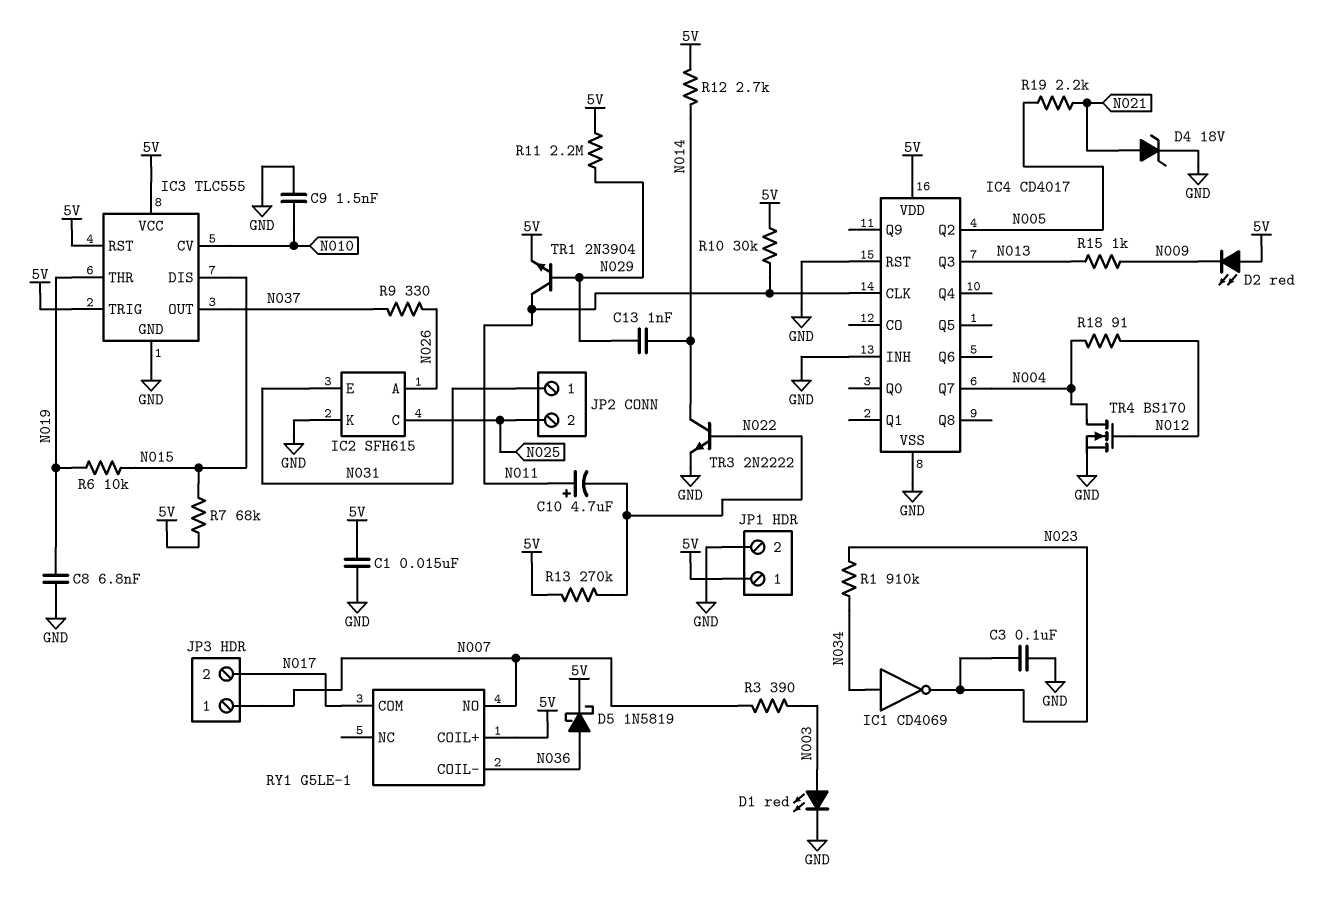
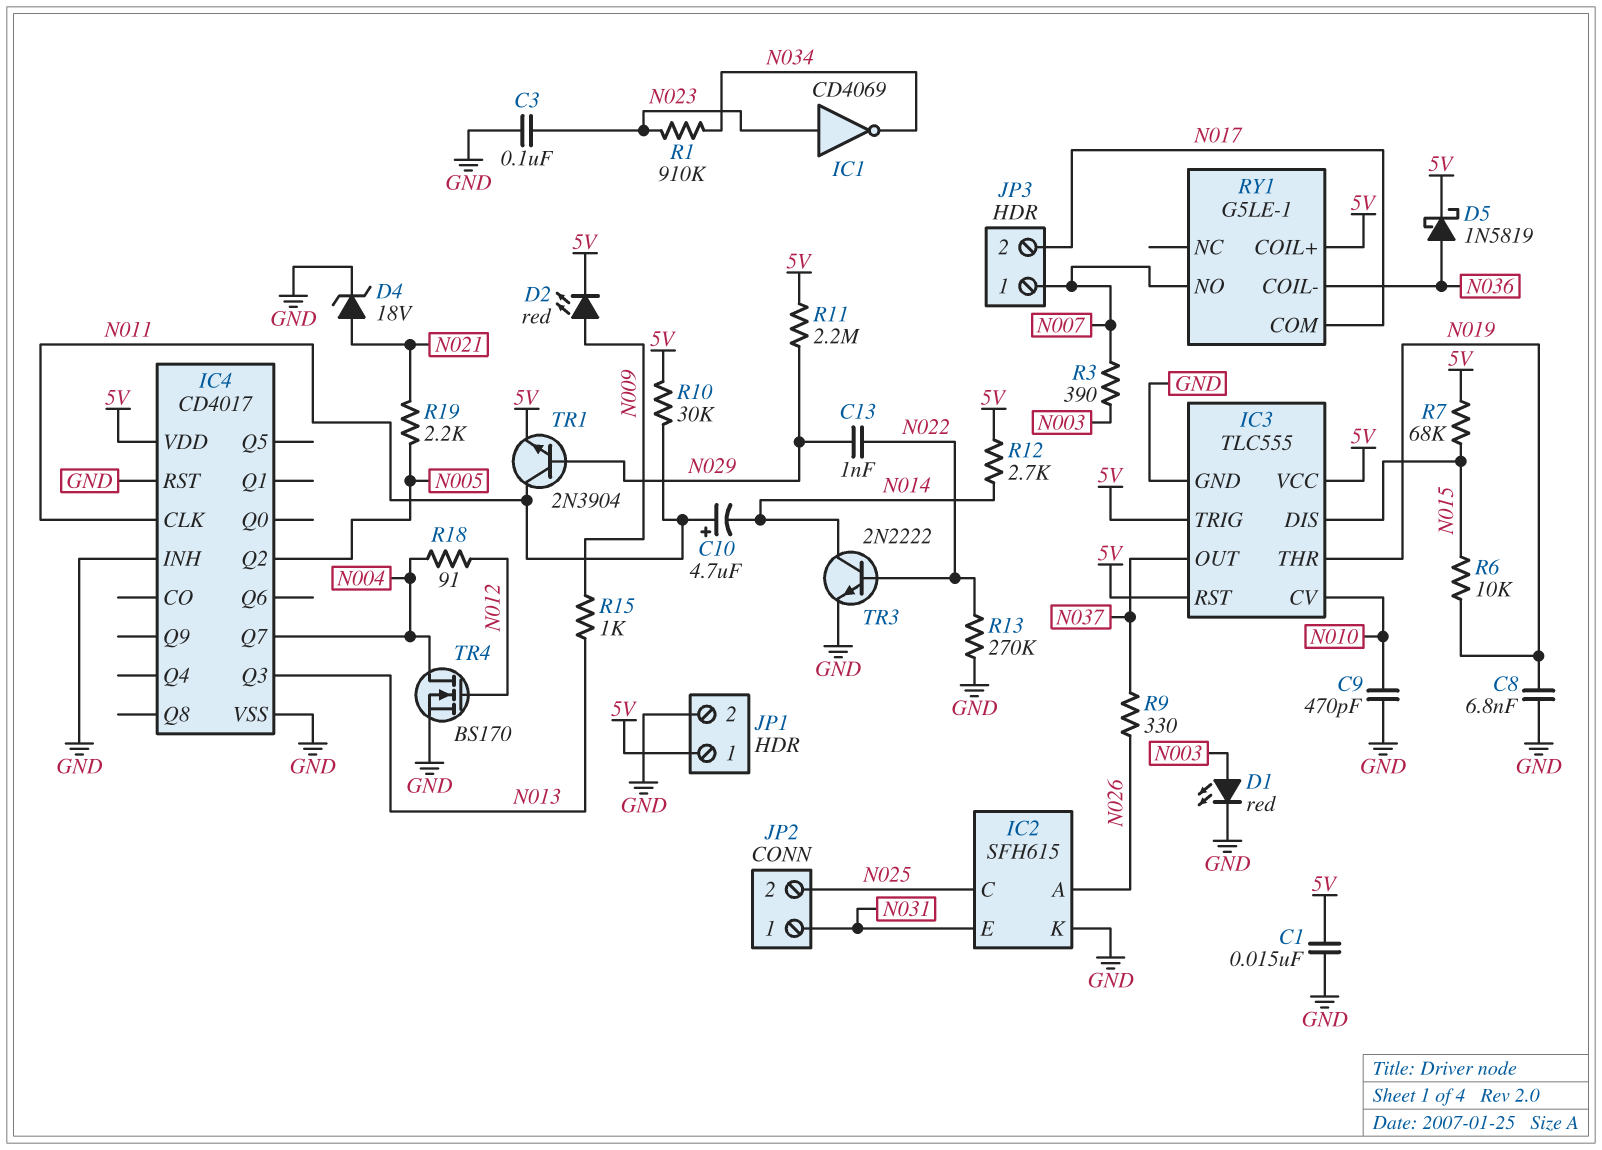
C9: 1.5nF (GND, N010) -> 470pF (GND, N010)
C10: 4.7uF (plus N011, minus N022) -> 4.7uF (plus N011, minus N014)
C13: 1nF (N014, N029) -> 1nF (N022, N029)
D2: LED red (A 5V, K N009) -> LED red (A N009, K 5V)
IC1: NOT CD4069 (in N034, out N023) -> NOT CD4069 (in N023, out N034)
R13: 270k (5V, N022) -> 270k (GND, N022)

